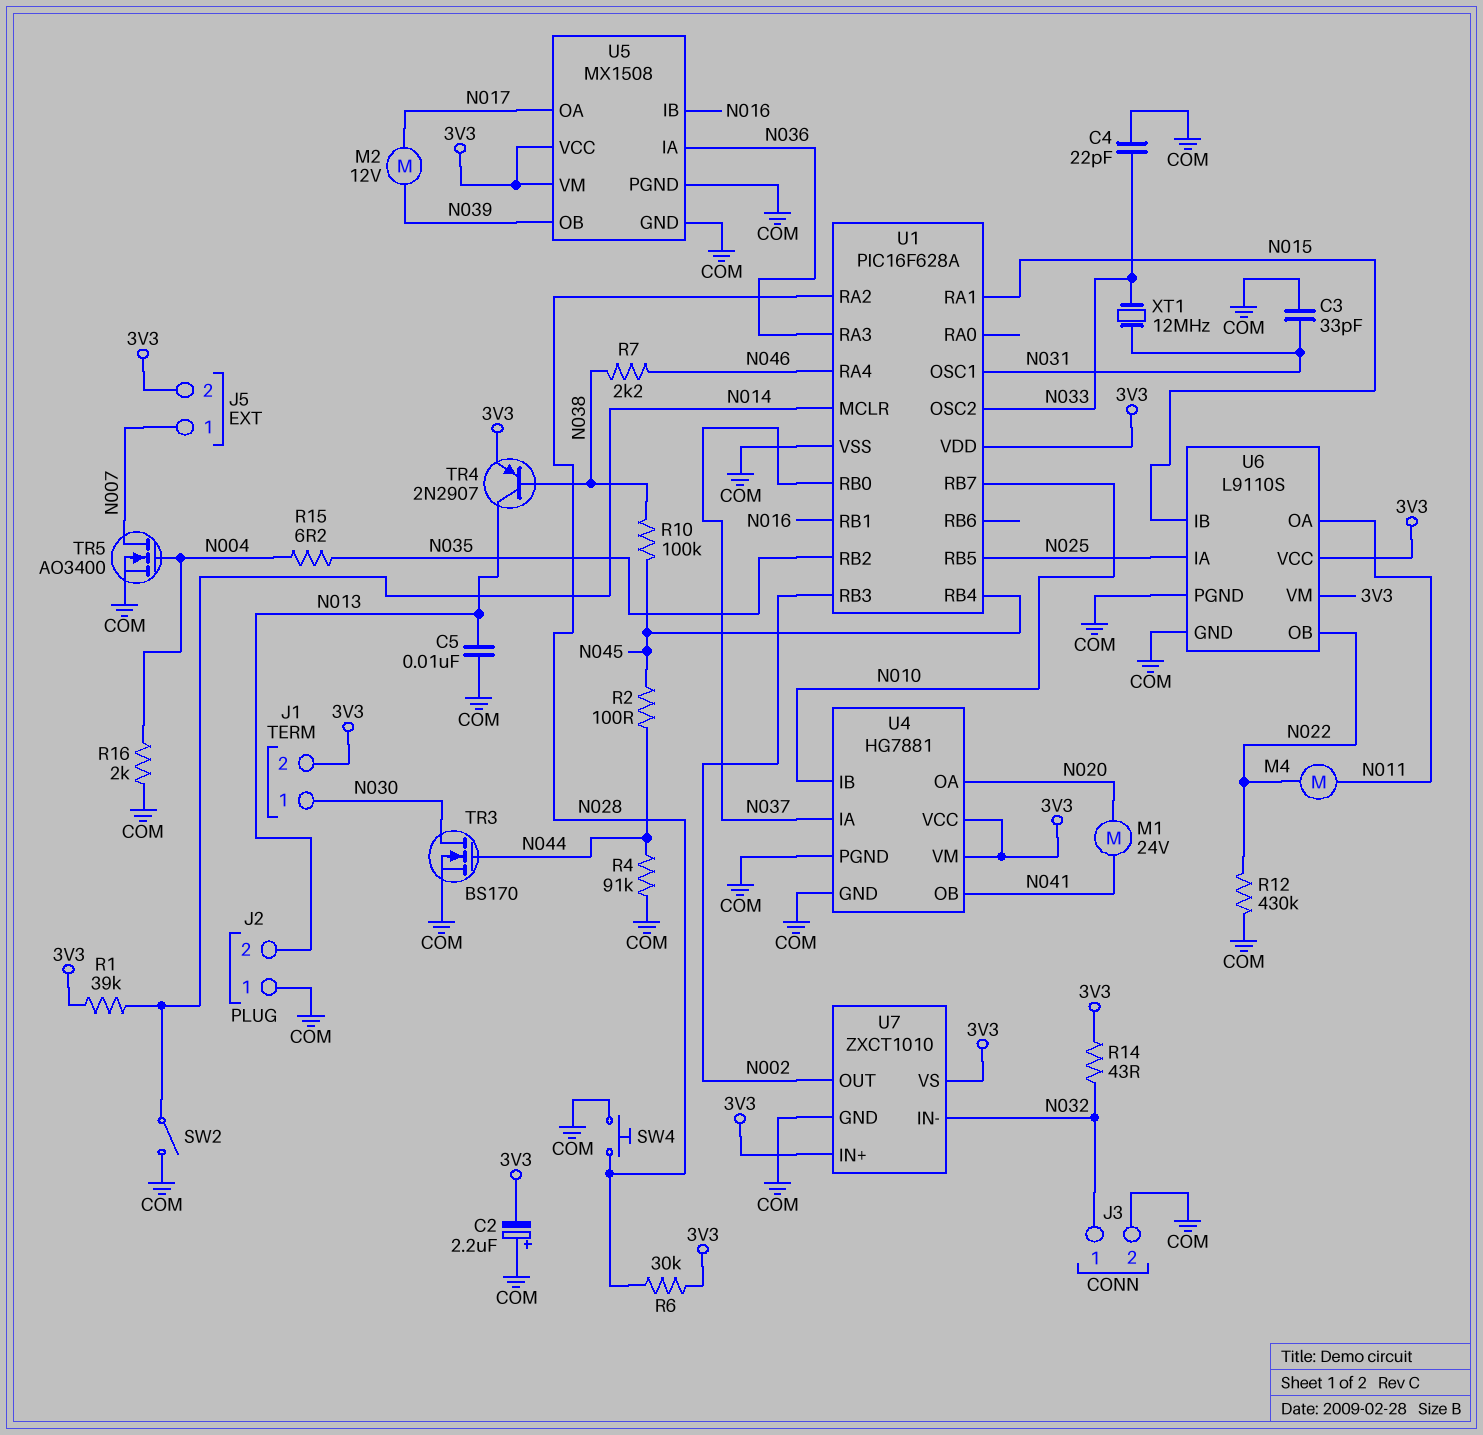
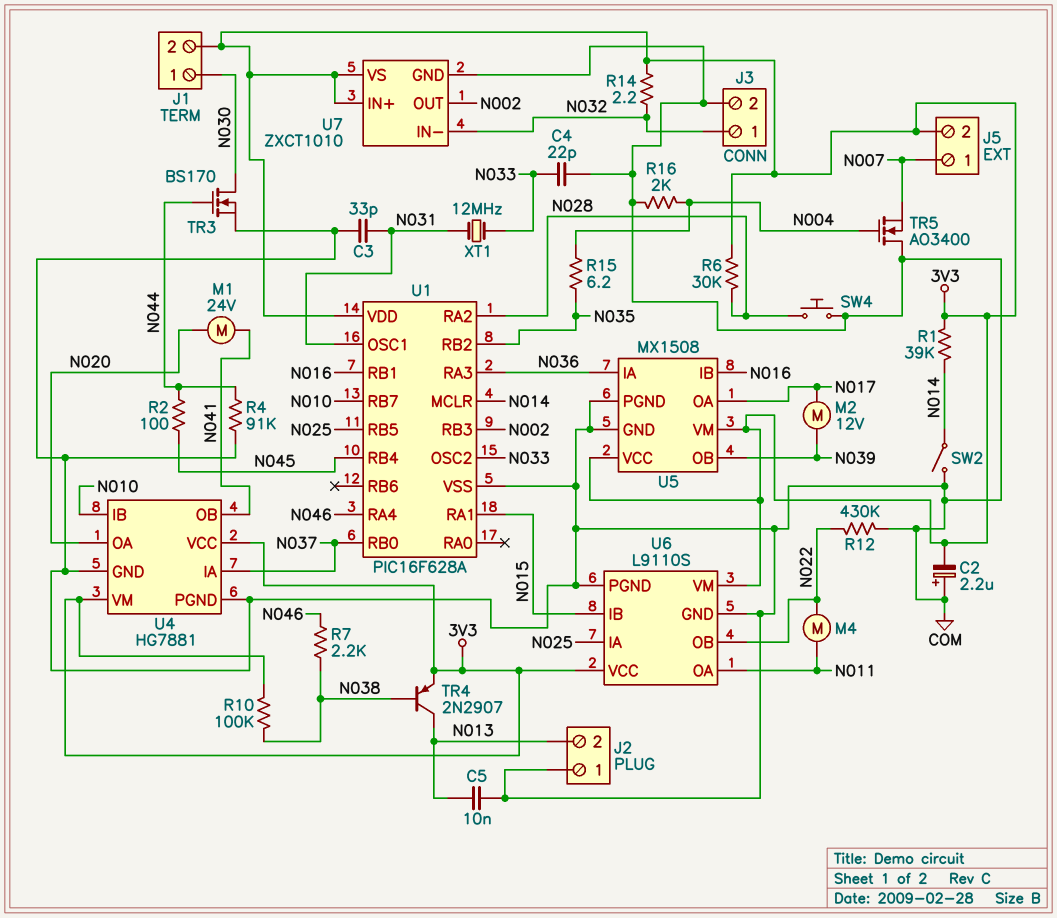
R10: 100k (N038, N045) -> 100k (3V3, N038)
R14: 43 (3V3, N032) -> 2.2 (3V3, N032)
TR5: NMOS AO3400 (G N004, D N007, S COM) -> NMOS AO3400 (G N004, D COM, S N007)

